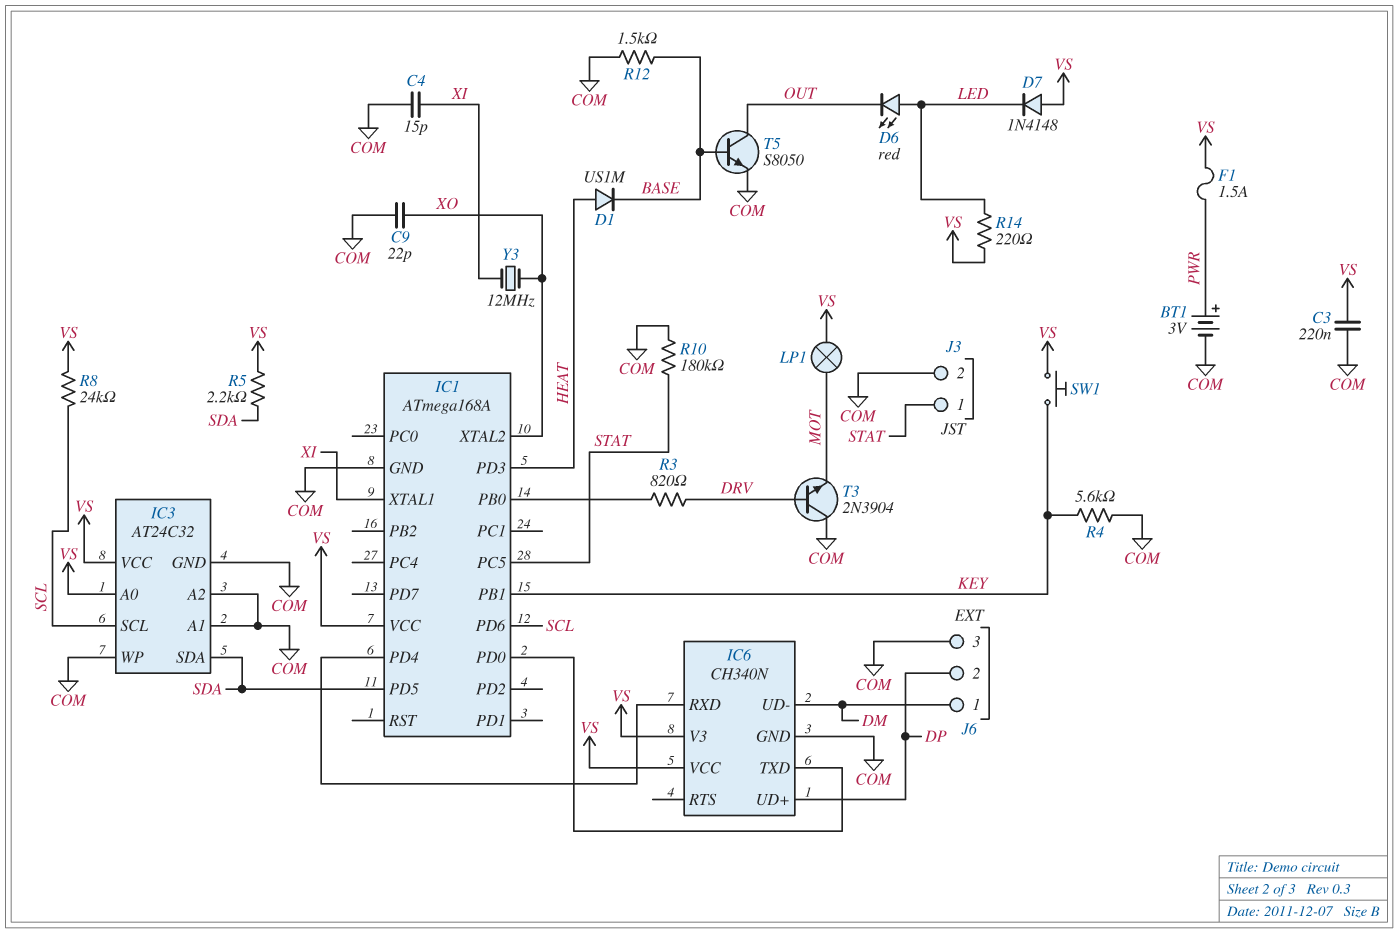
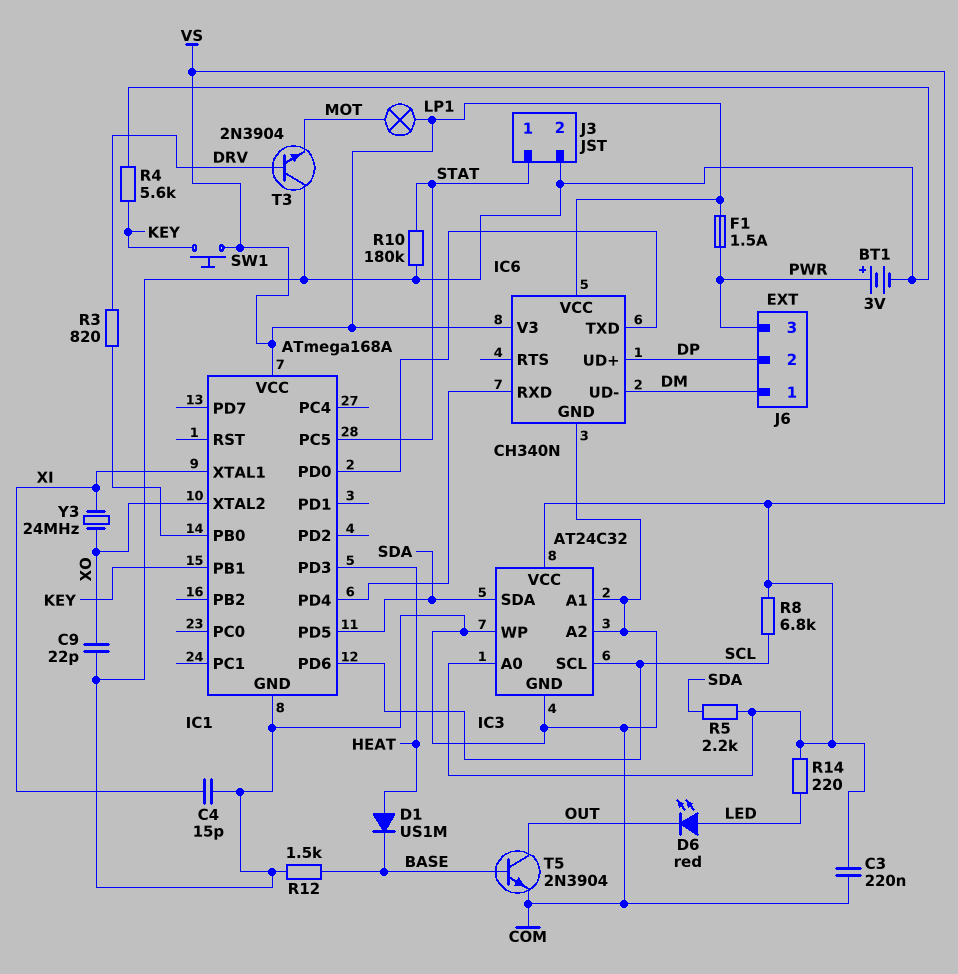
D7: diode 1N4148 (A VS, K LED) -> none
J6 pin 3: COM -> PWR
R8: 24k (SCL, VS) -> 6.8k (SCL, VS)
T5: NPN S8050 (B BASE, C OUT, E COM) -> NPN 2N3904 (B BASE, C OUT, E COM)
Y3: 12MHz (XI, XO) -> 24MHz (XI, XO)

